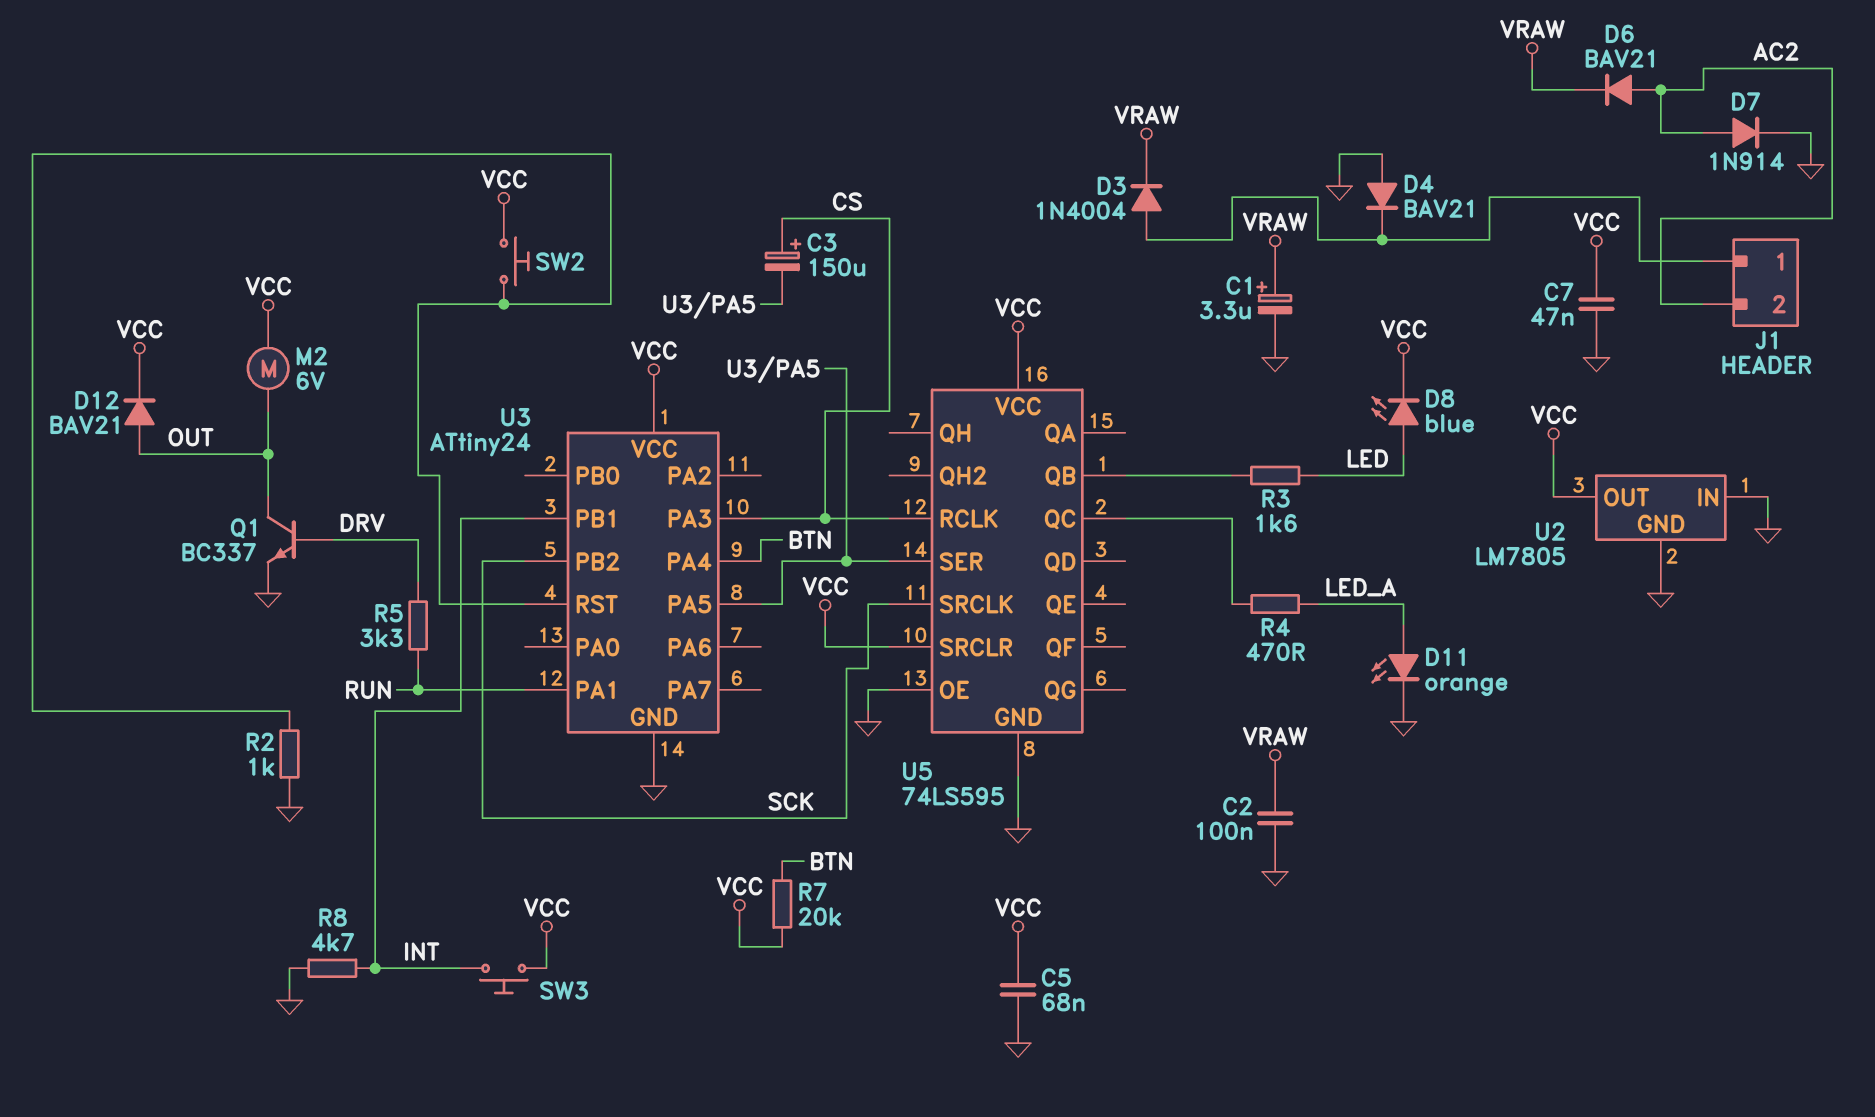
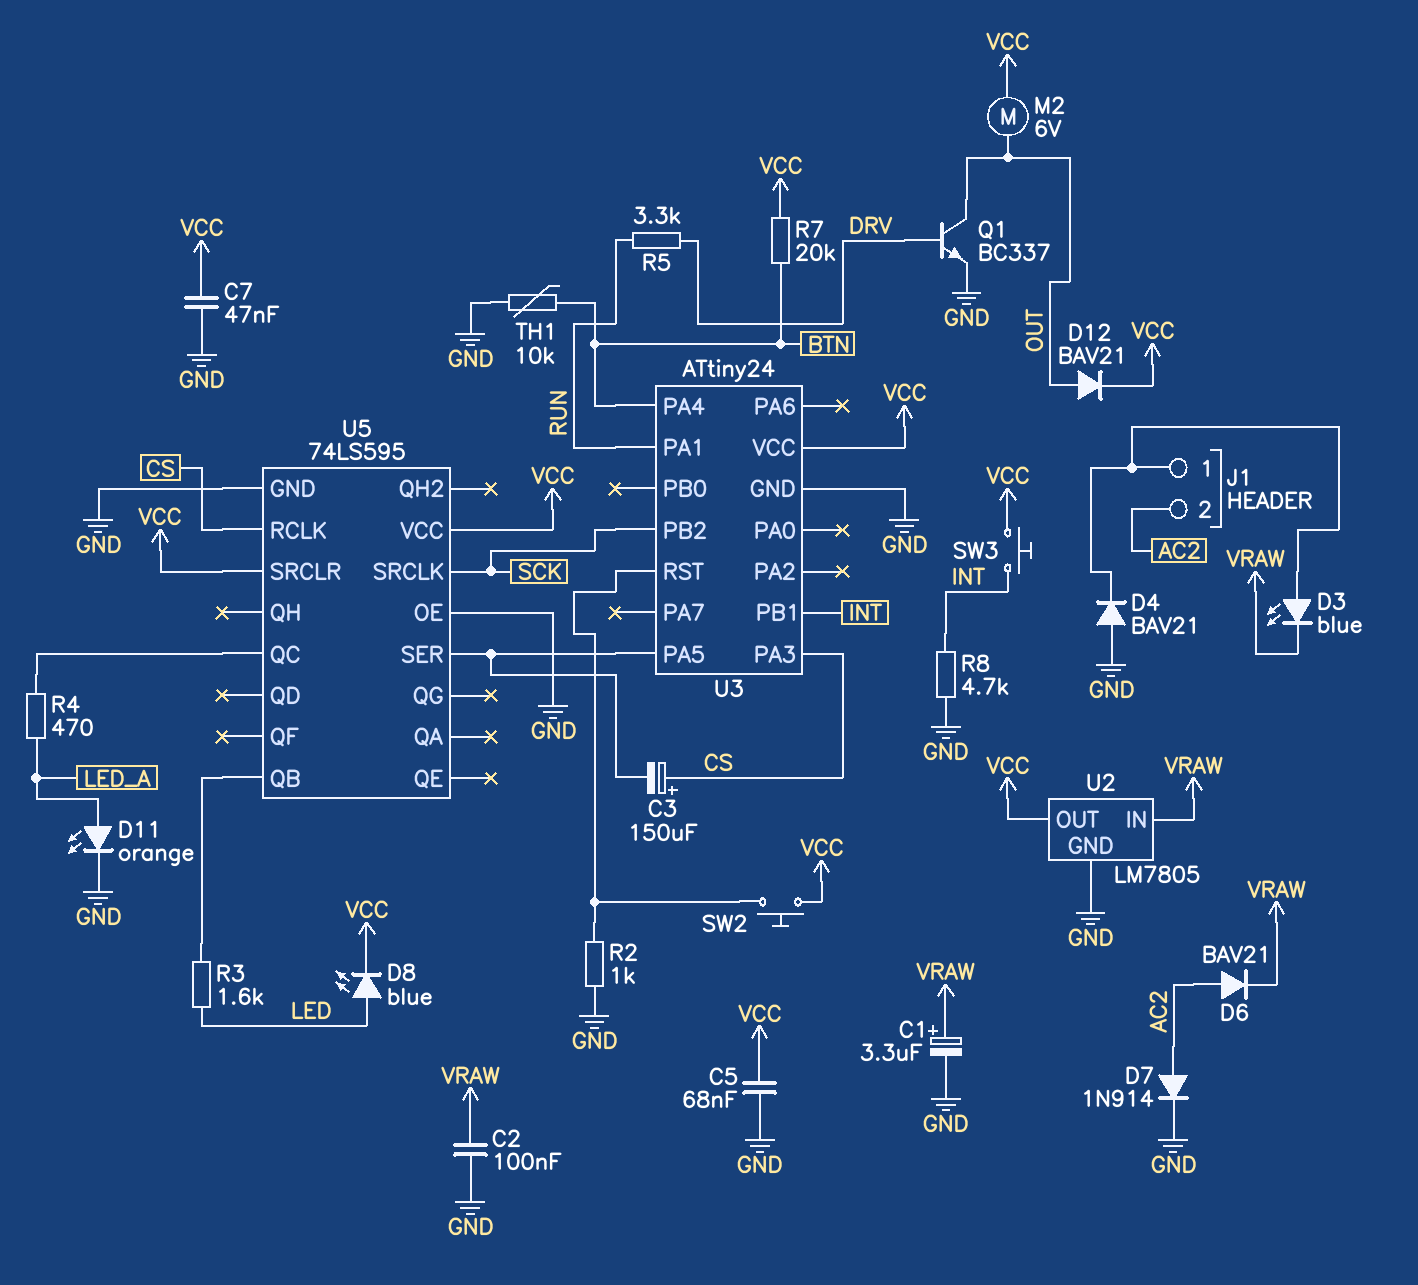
D3: diode 1N4004 (A J1/1, K VRAW) -> LED blue (A J1/1, K VRAW)
TH1: none -> 10k (BTN, GND)
U2 pin IN: GND -> VRAW

